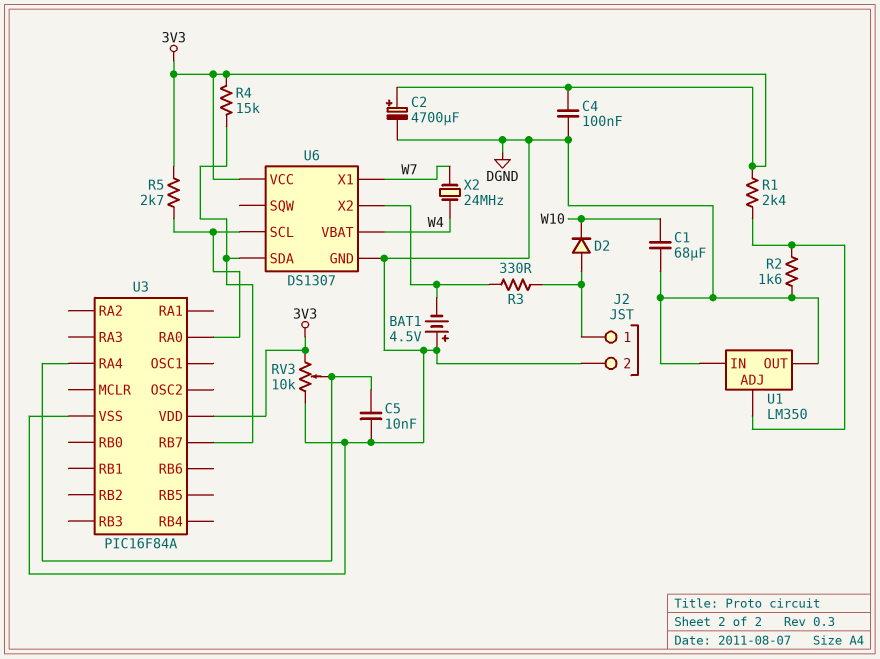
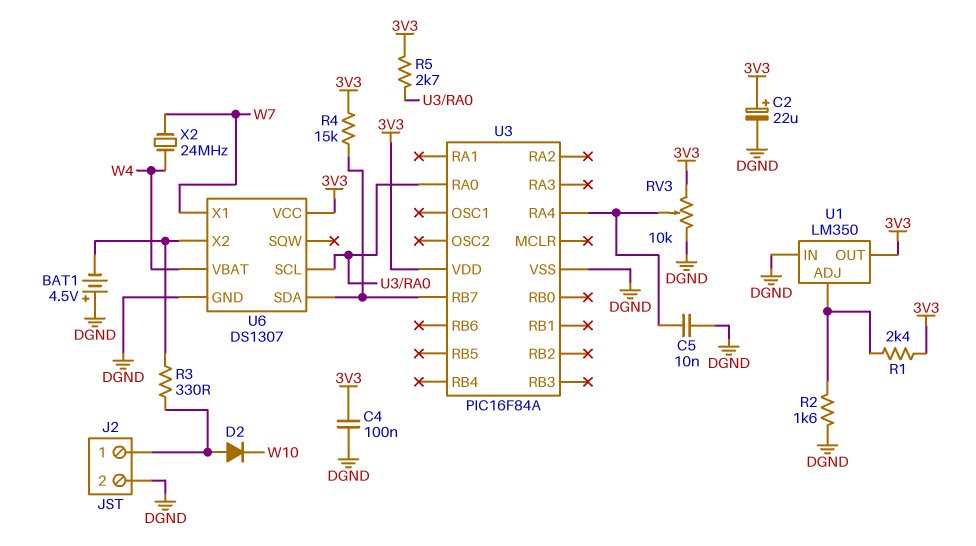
C1: 68uF (DGND, W10) -> none
C2: 4700uF (plus 3V3, minus DGND) -> 22uF (plus 3V3, minus DGND)
U1 pin OUT: DGND -> 3V3

